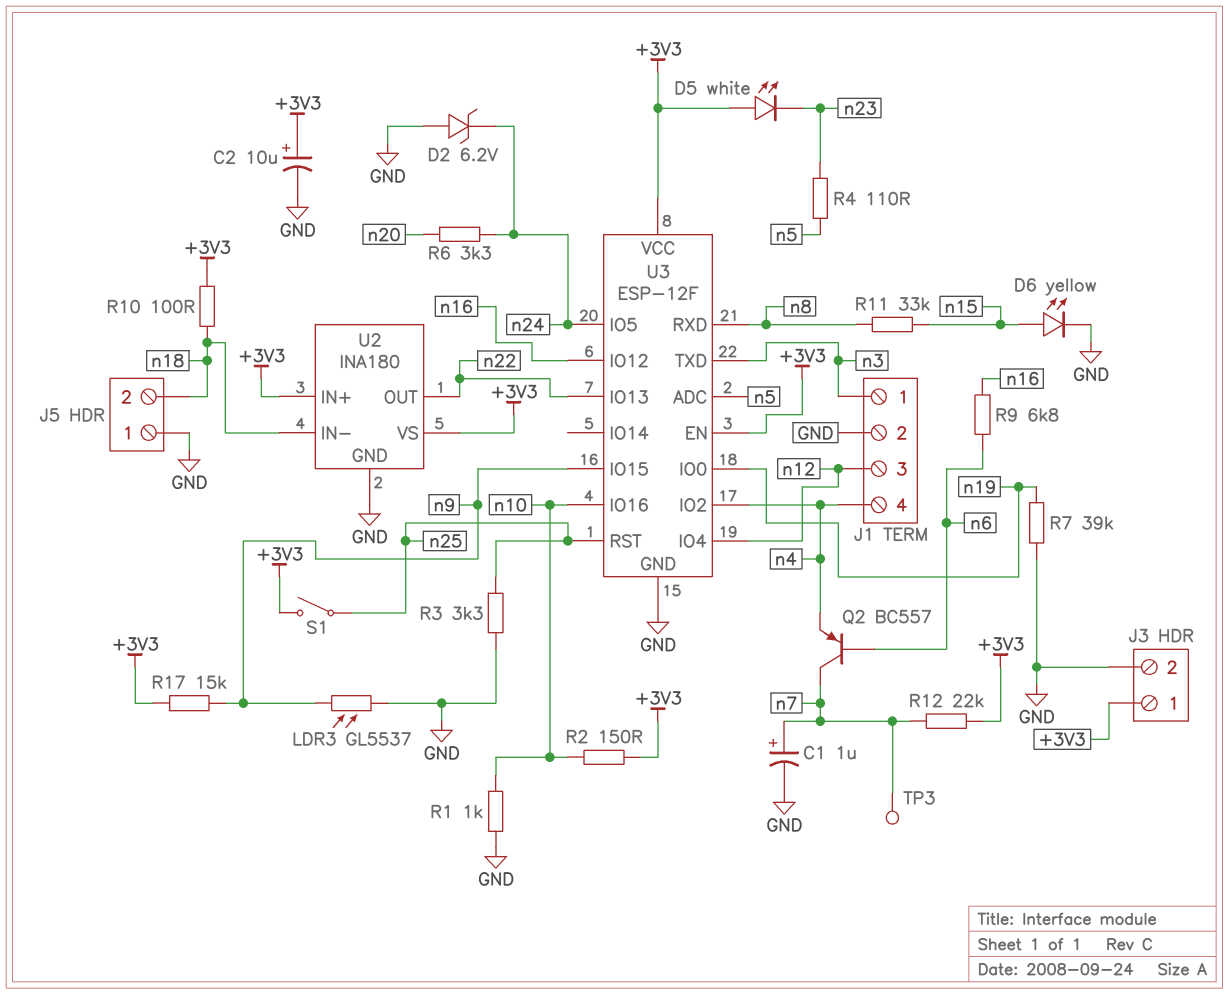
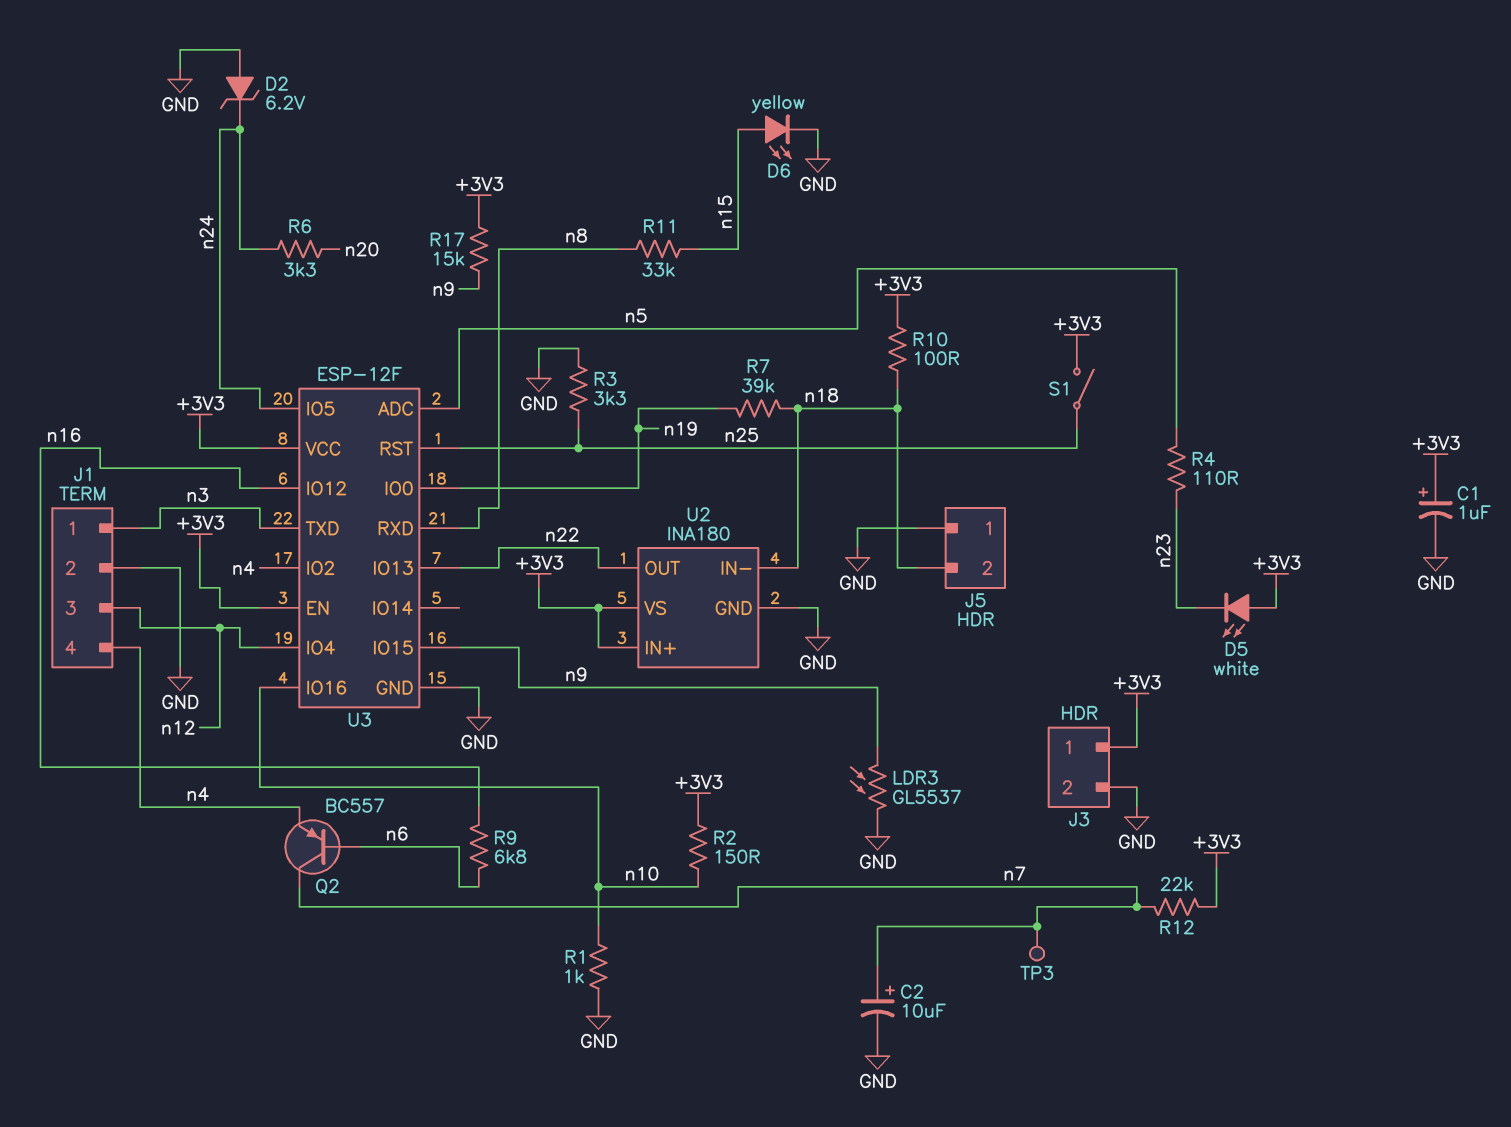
C1: 1uF (plus n7, minus GND) -> 1uF (plus +3V3, minus GND)
C2: 10uF (plus +3V3, minus GND) -> 10uF (plus n7, minus GND)
R7: 39k (GND, n19) -> 39k (n18, n19)

